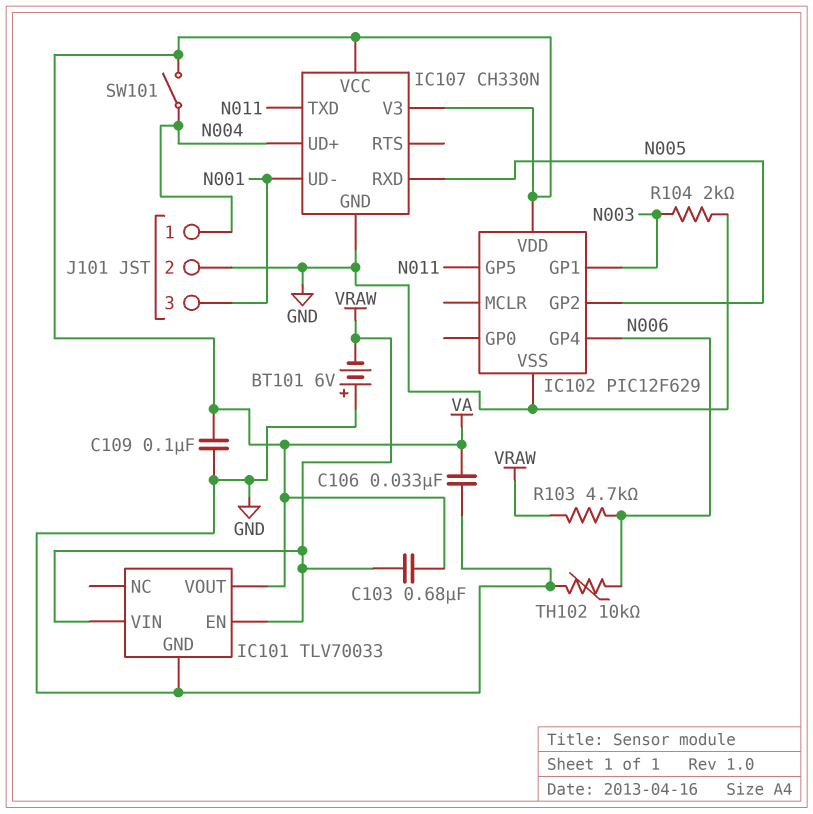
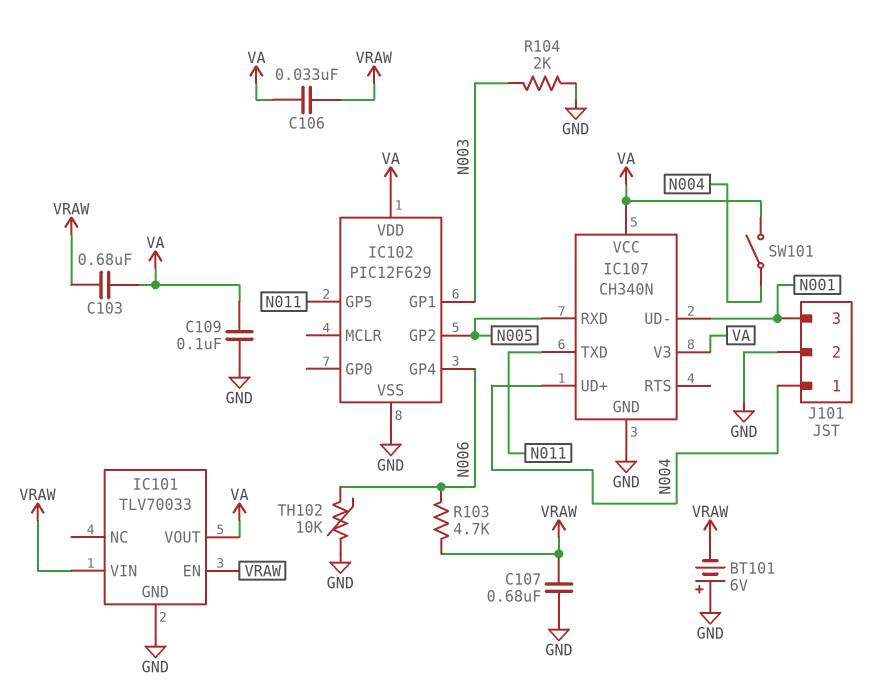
C106: 33nF (GND, VA) -> 33nF (VA, VRAW)
C107: none -> 680nF (GND, VRAW)
IC107: CH330N -> CH340N

